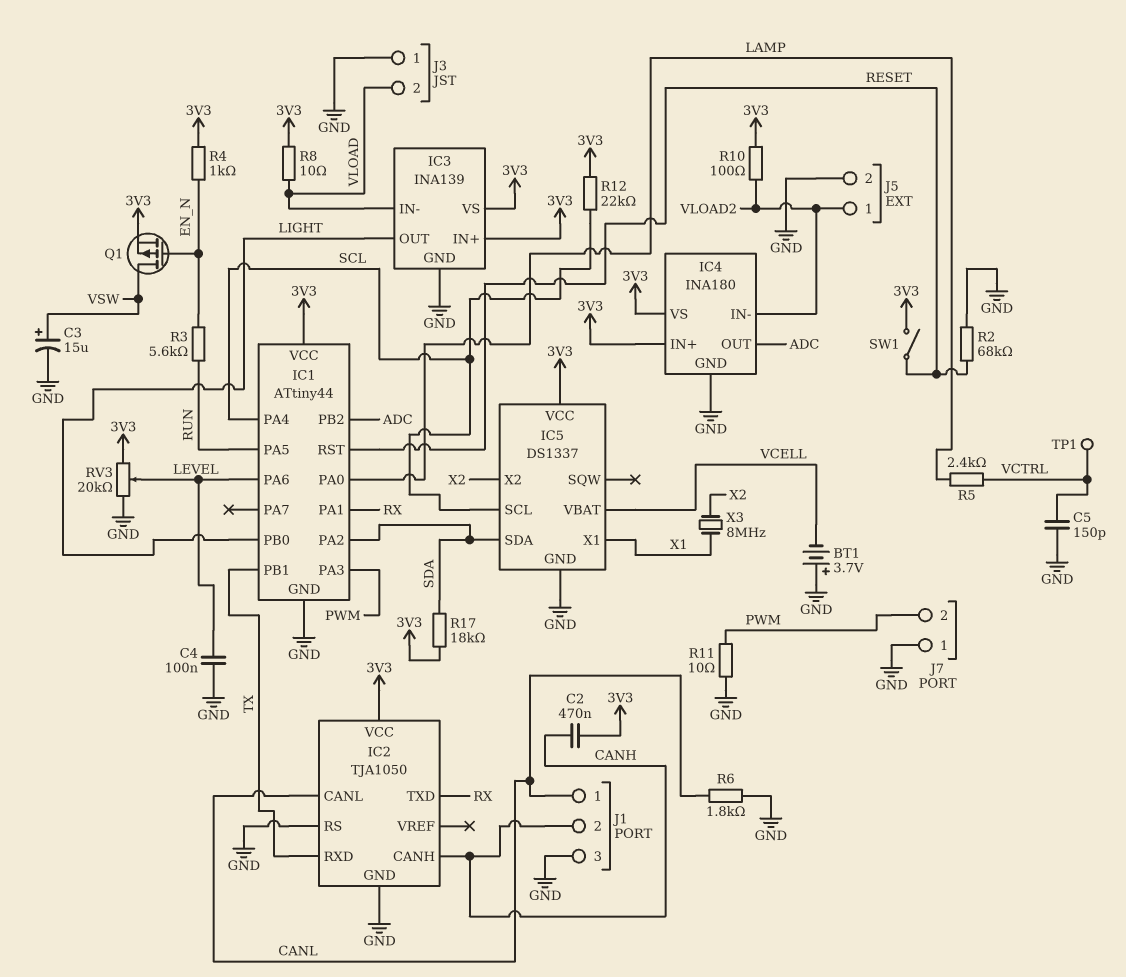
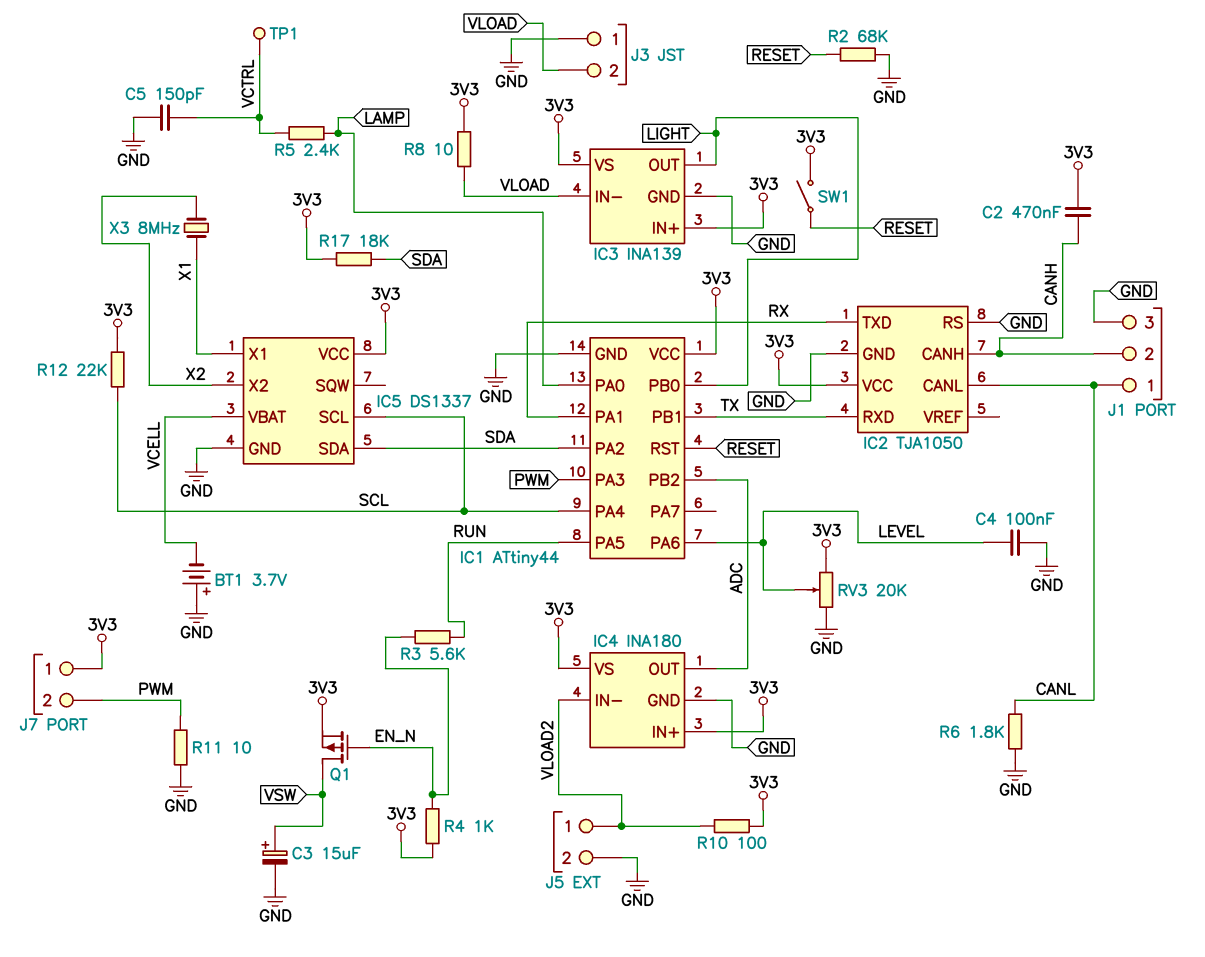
J7 pin 1: GND -> 3V3

